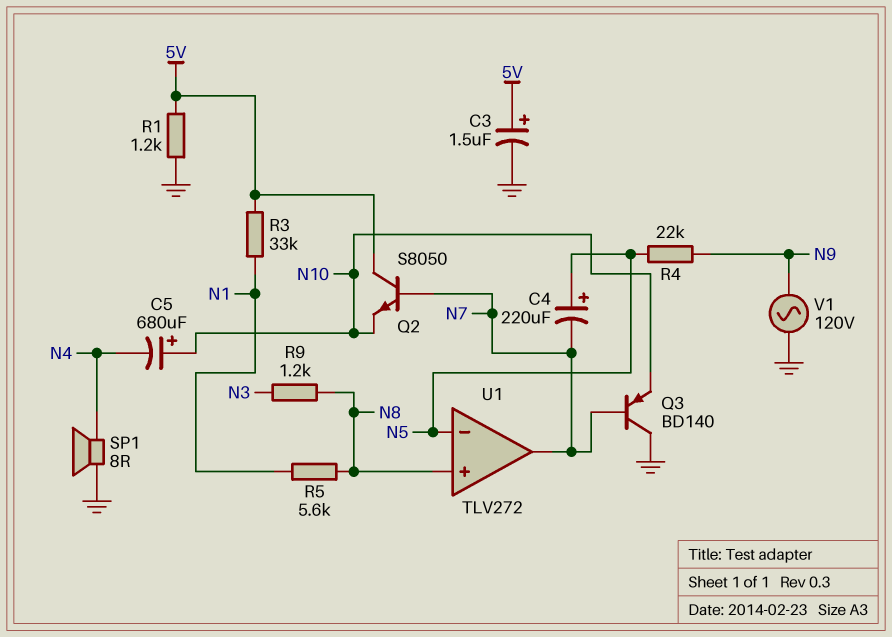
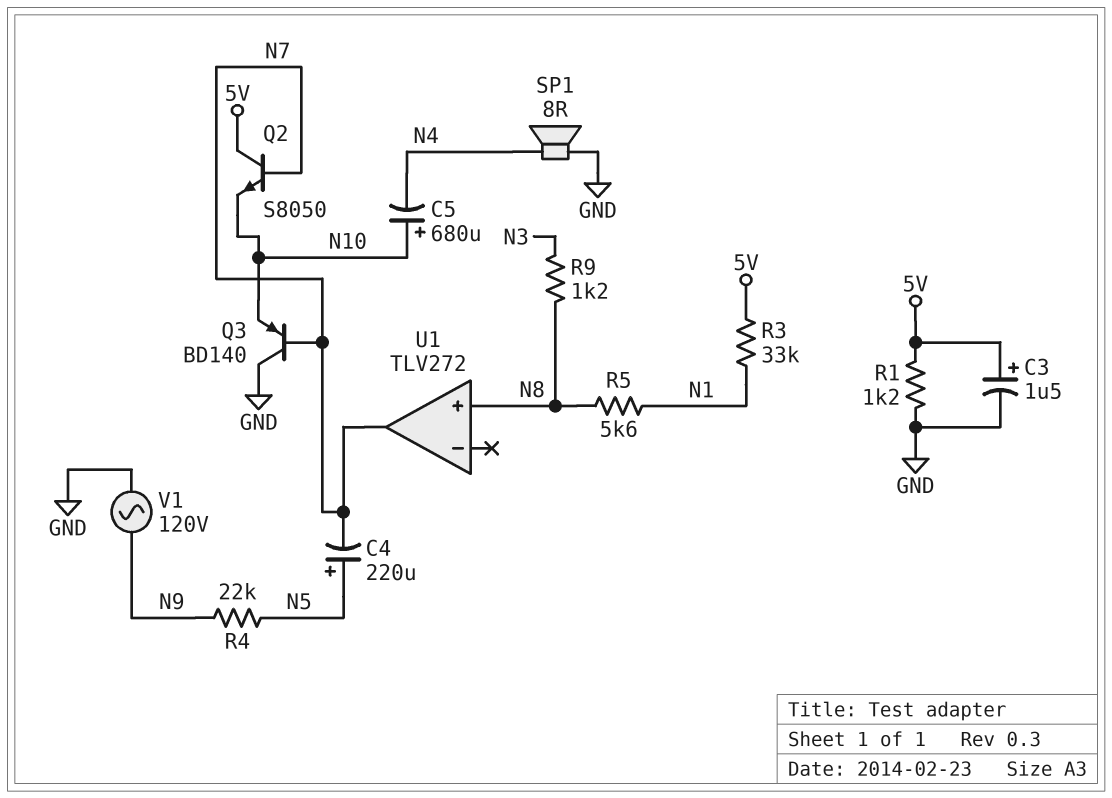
U1 pin in-: N5 -> none

